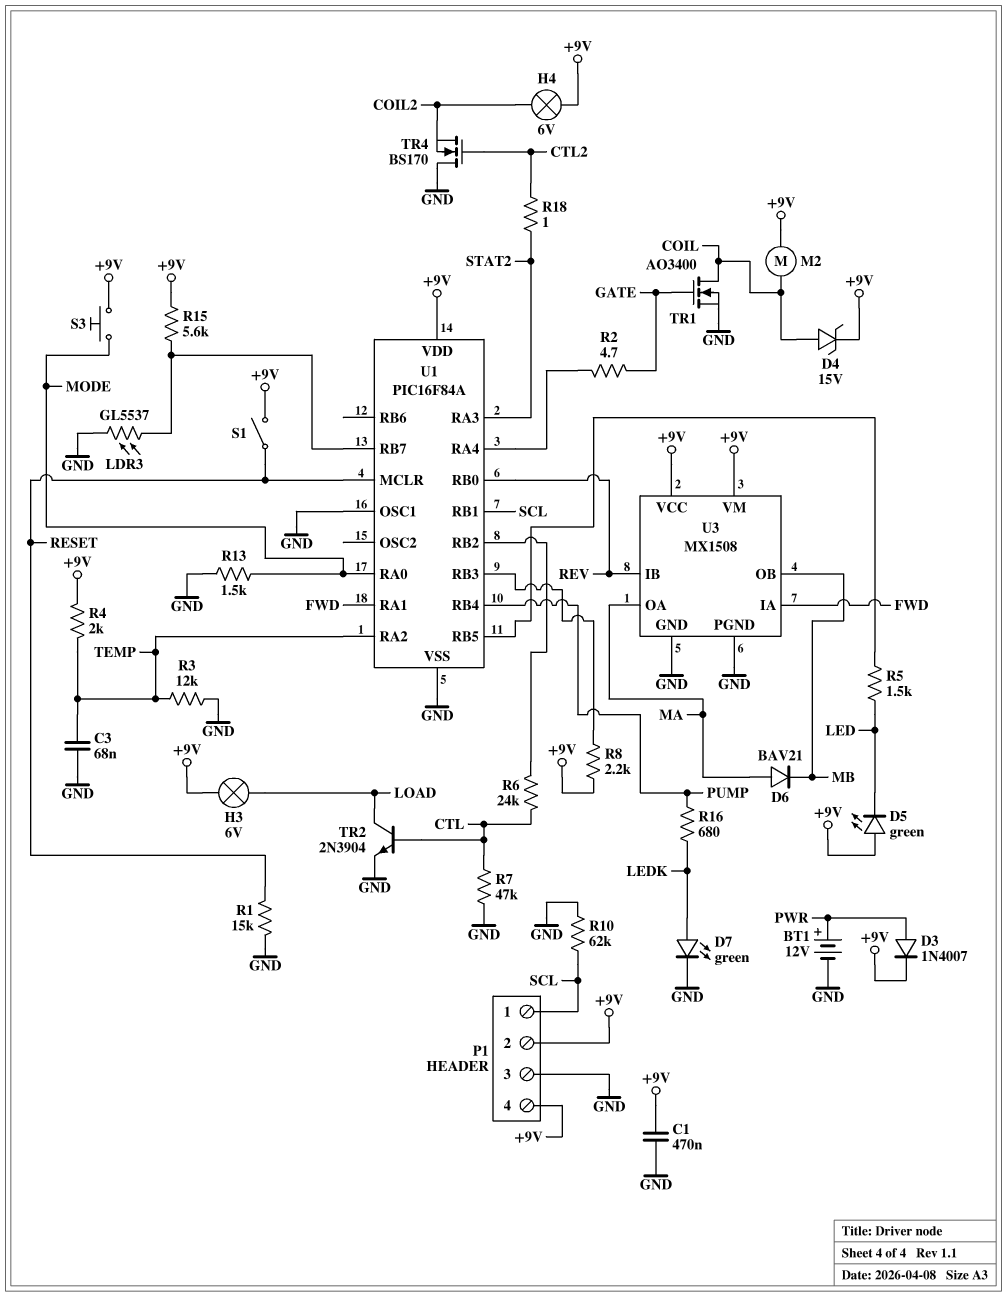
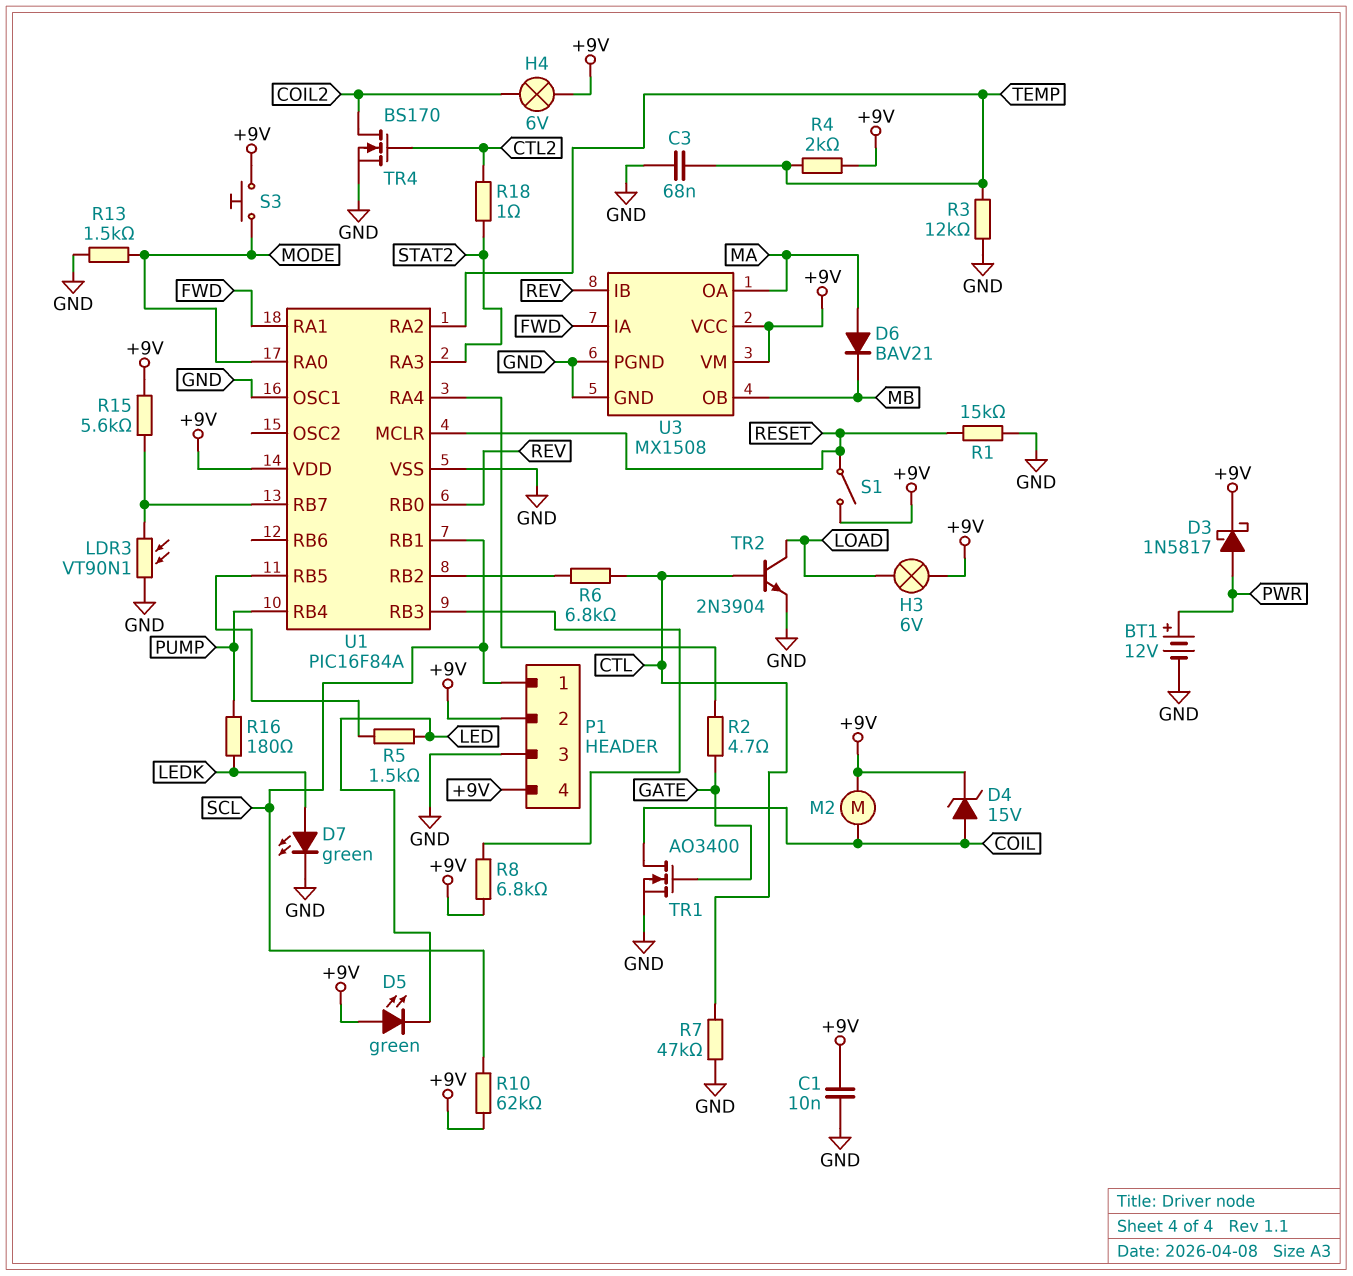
C1: 470nF (+9V, GND) -> 10nF (+9V, GND)
D3: diode 1N4007 (A PWR, K +9V) -> schottky 1N5817 (A PWR, K +9V)
LDR3: GL5537 (GND, U1/RB7) -> VT90N1 (GND, U1/RB7)
R6: 24k (CTL, U1/RB2) -> 6.8k (CTL, U1/RB2)
R8: 2.2k (+9V, U1/RB3) -> 6.8k (+9V, U1/RB3)
R10: 62k (GND, SCL) -> 62k (+9V, SCL)
R16: 680 (LEDK, PUMP) -> 180 (LEDK, PUMP)
TR4: NMOS BS170 (G CTL2, D GND, S COIL2) -> NMOS BS170 (G CTL2, D COIL2, S GND)

